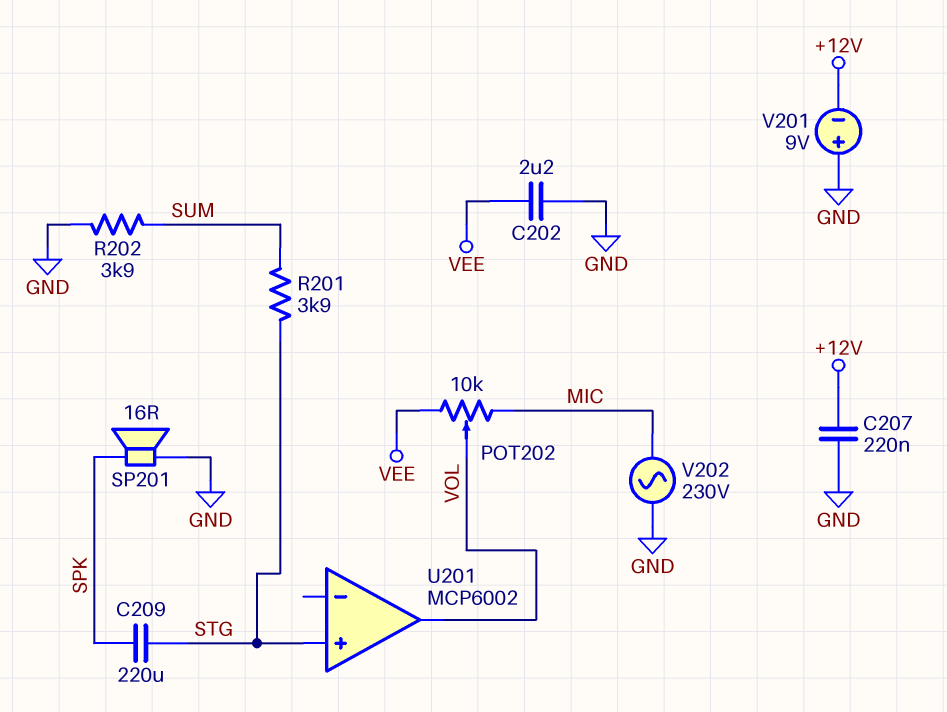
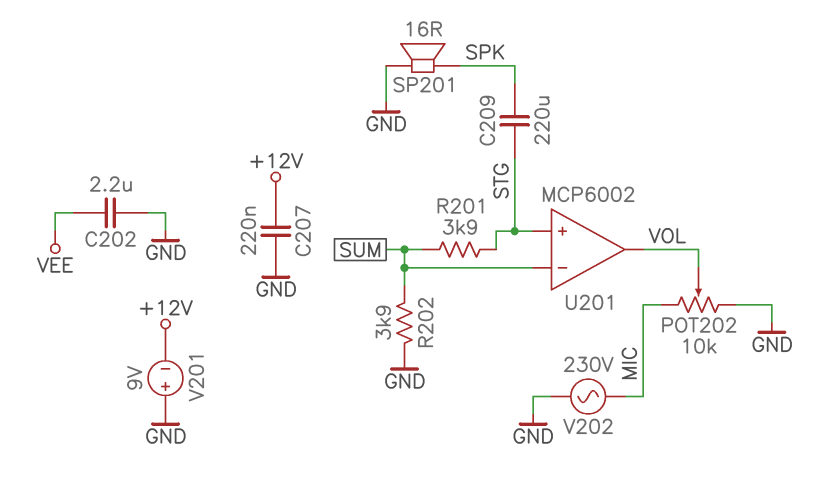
POT202: 10k (MIC, VEE, wiper VOL) -> 10k (GND, MIC, wiper VOL)
U201 pin in-: none -> SUM

